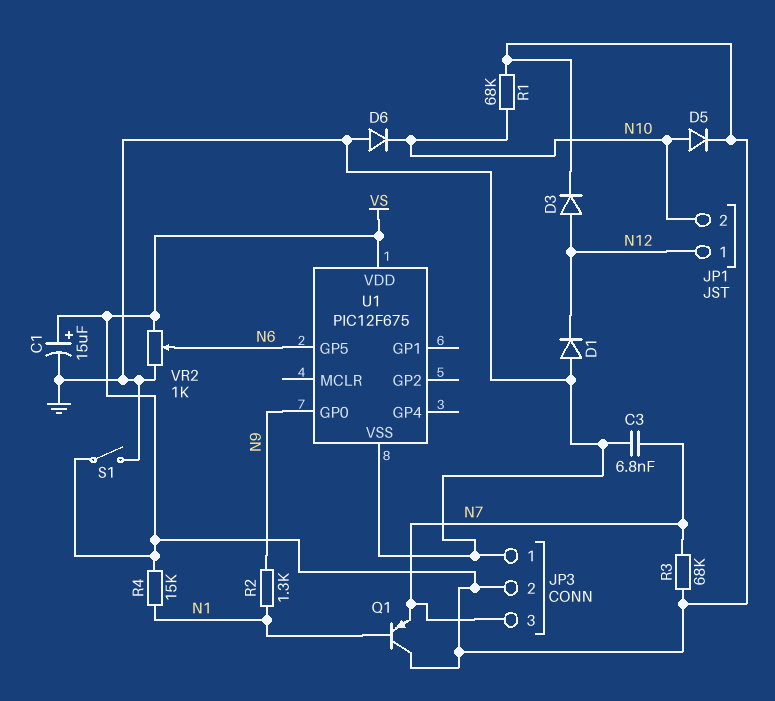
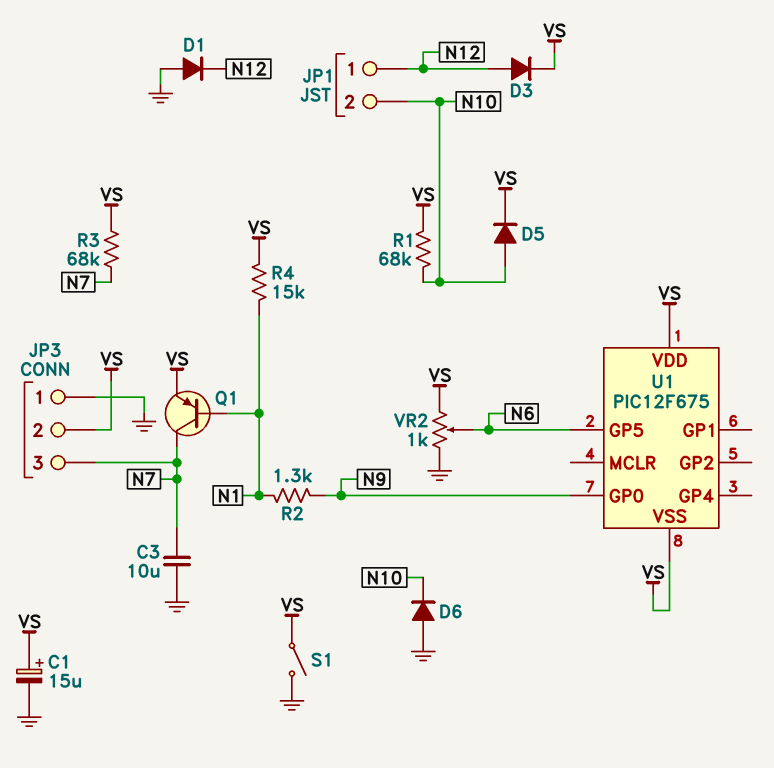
C3: 6.8nF (GND, N7) -> 10uF (GND, N7)
Q1: PNP (B N1, C VS, E N7) -> PNP (B N1, C N7, E VS)
U1 pin VSS: GND -> VS

